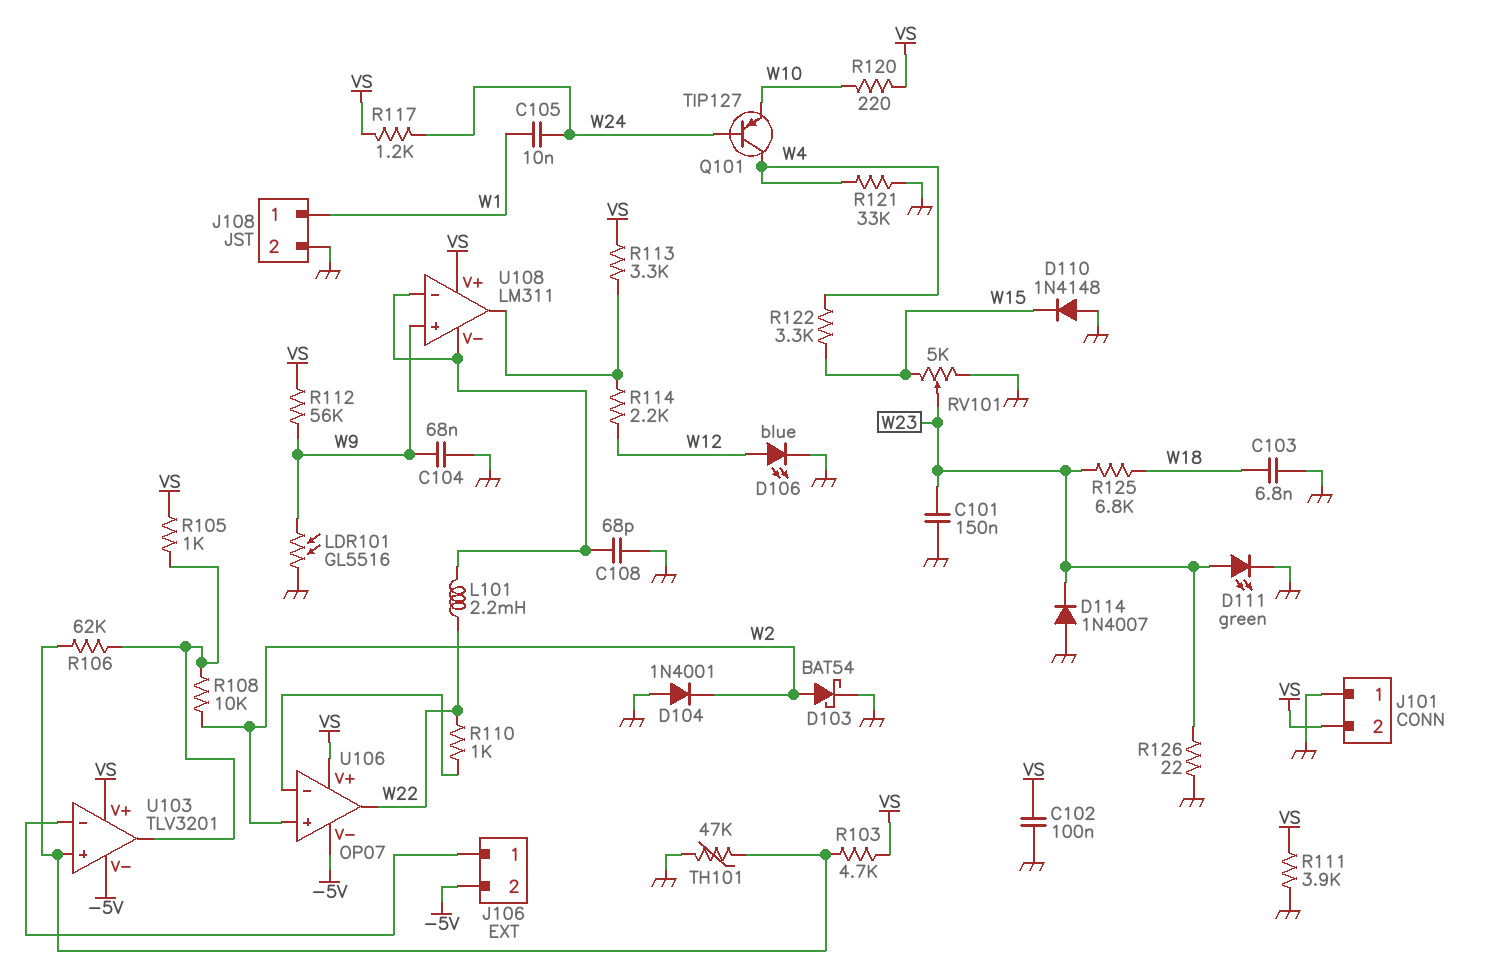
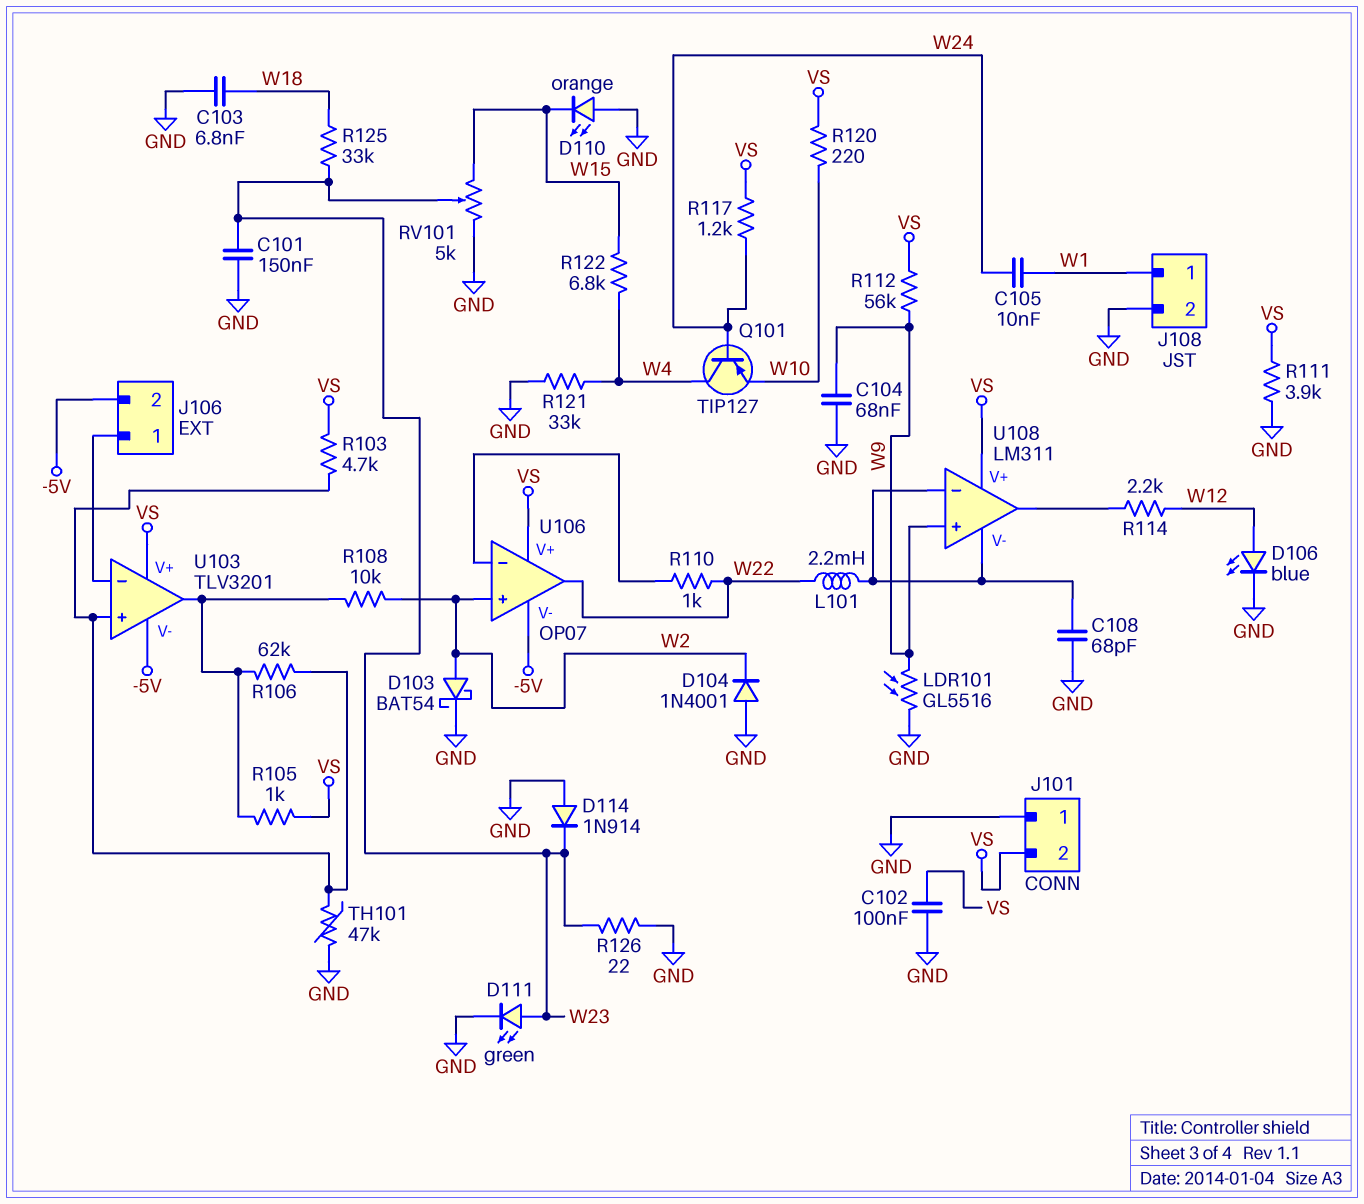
D110: diode 1N4148 (A GND, K W15) -> LED orange (A GND, K W15)
D114: diode 1N4007 (A GND, K W23) -> diode 1N914 (A GND, K W23)
R113: 3.3k (U108/out, VS) -> none
R122: 3.3k (W4, W15) -> 6.8k (W4, W15)
R125: 6.8k (W18, W23) -> 33k (W18, W23)

